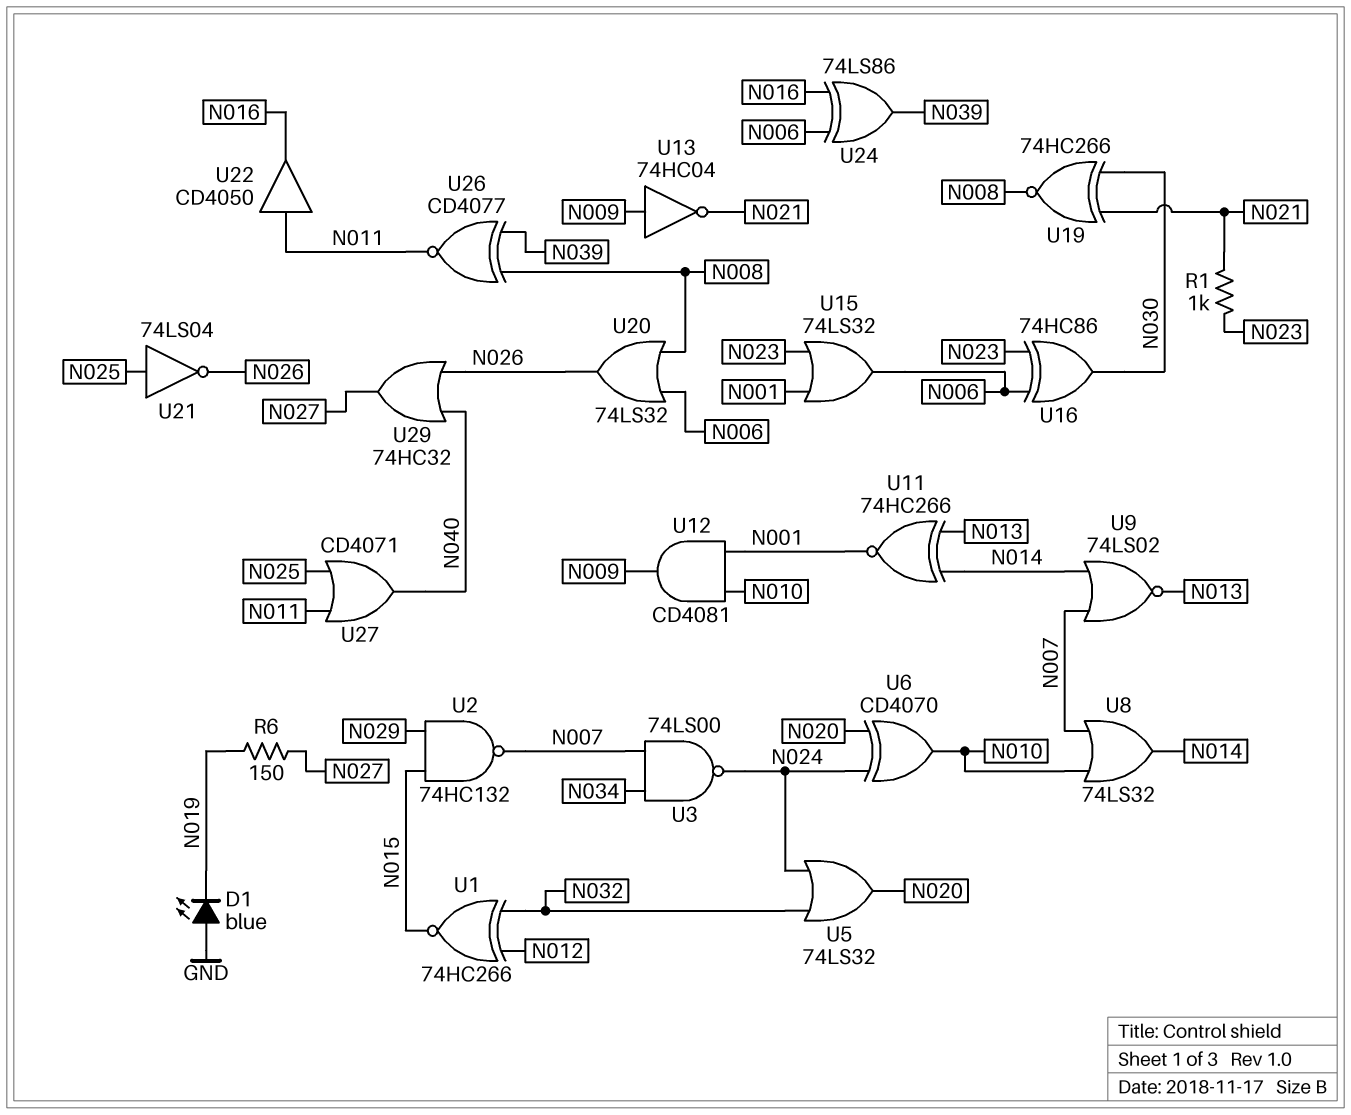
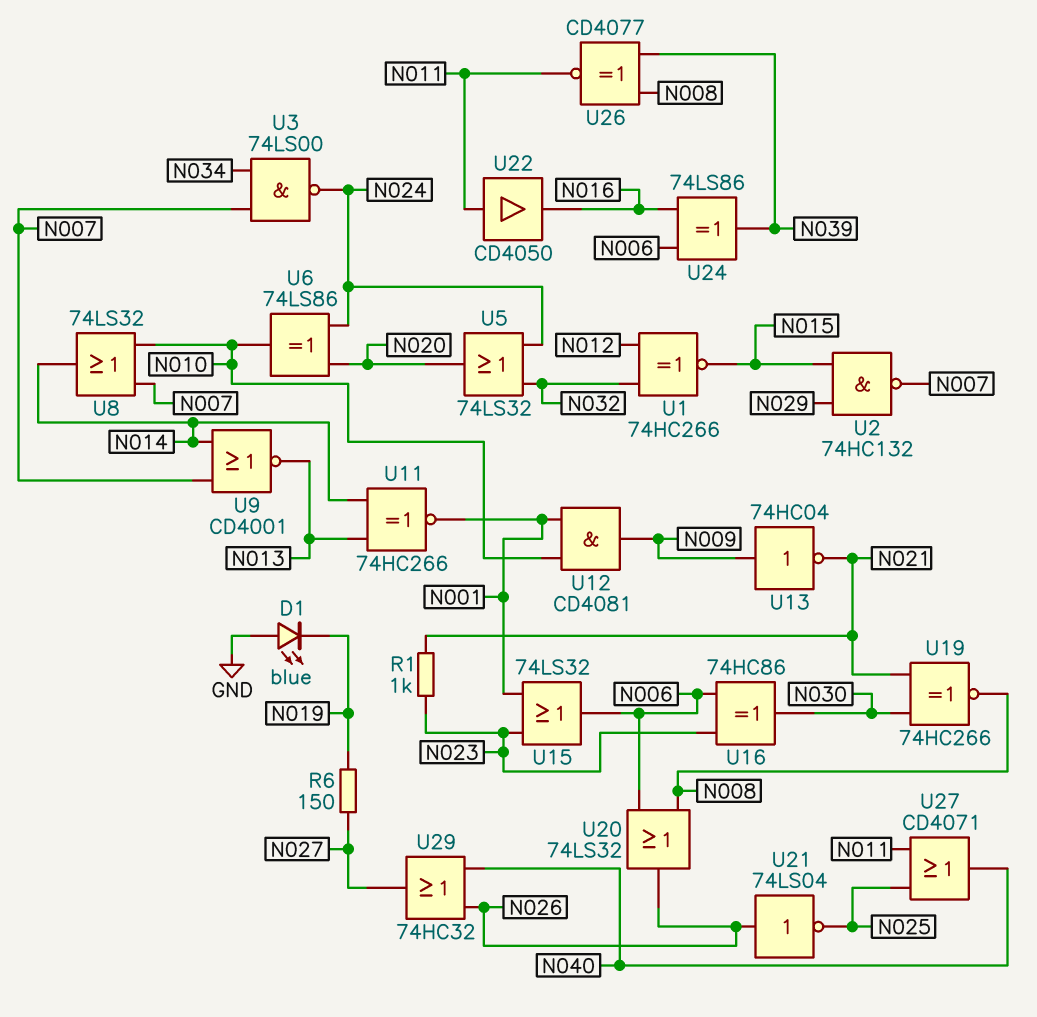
U6: XOR CD4070 (in N020, in N024, out N010) -> XOR 74LS86 (in N020, in N024, out N010)
U9: NOR 74LS02 (in N007, in N014, out N013) -> NOR CD4001 (in N007, in N014, out N013)
U21: NOT 74LS04 (in N025, out N026) -> NOT 74LS04 (in N026, out N025)

